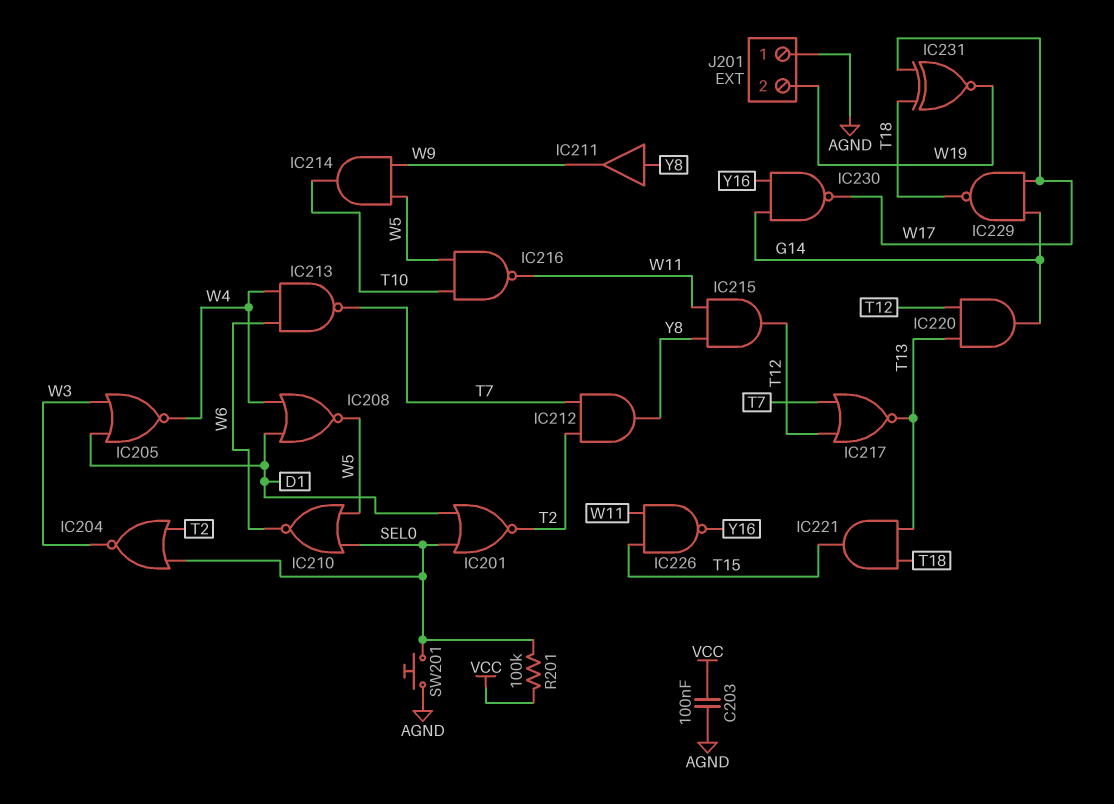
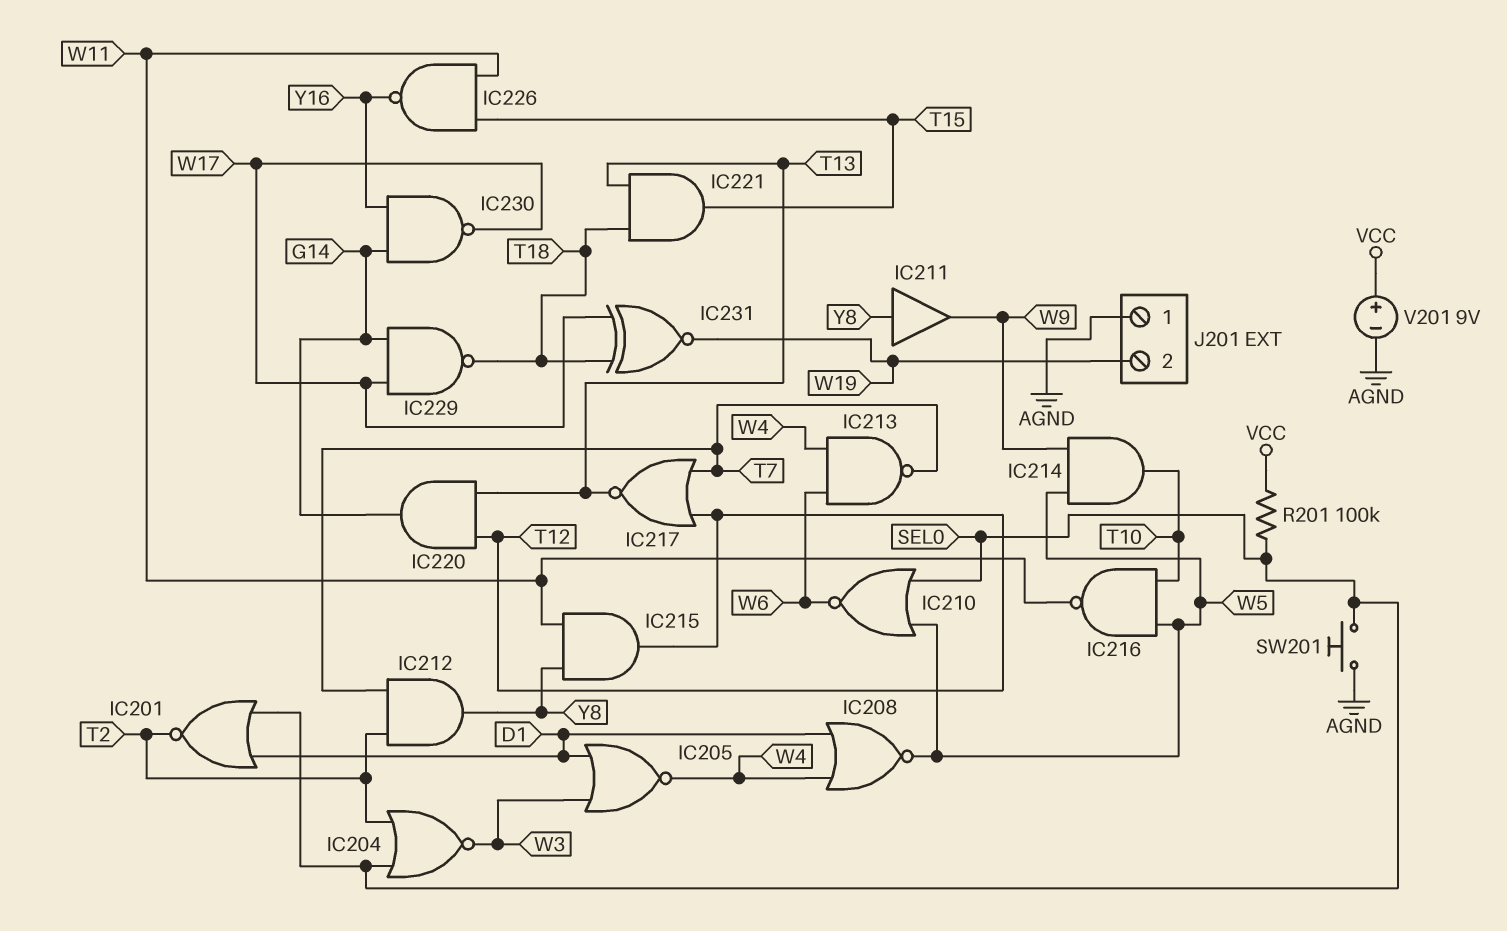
C203: 100nF (AGND, VCC) -> none
V201: none -> 9V (plus VCC, minus AGND)

